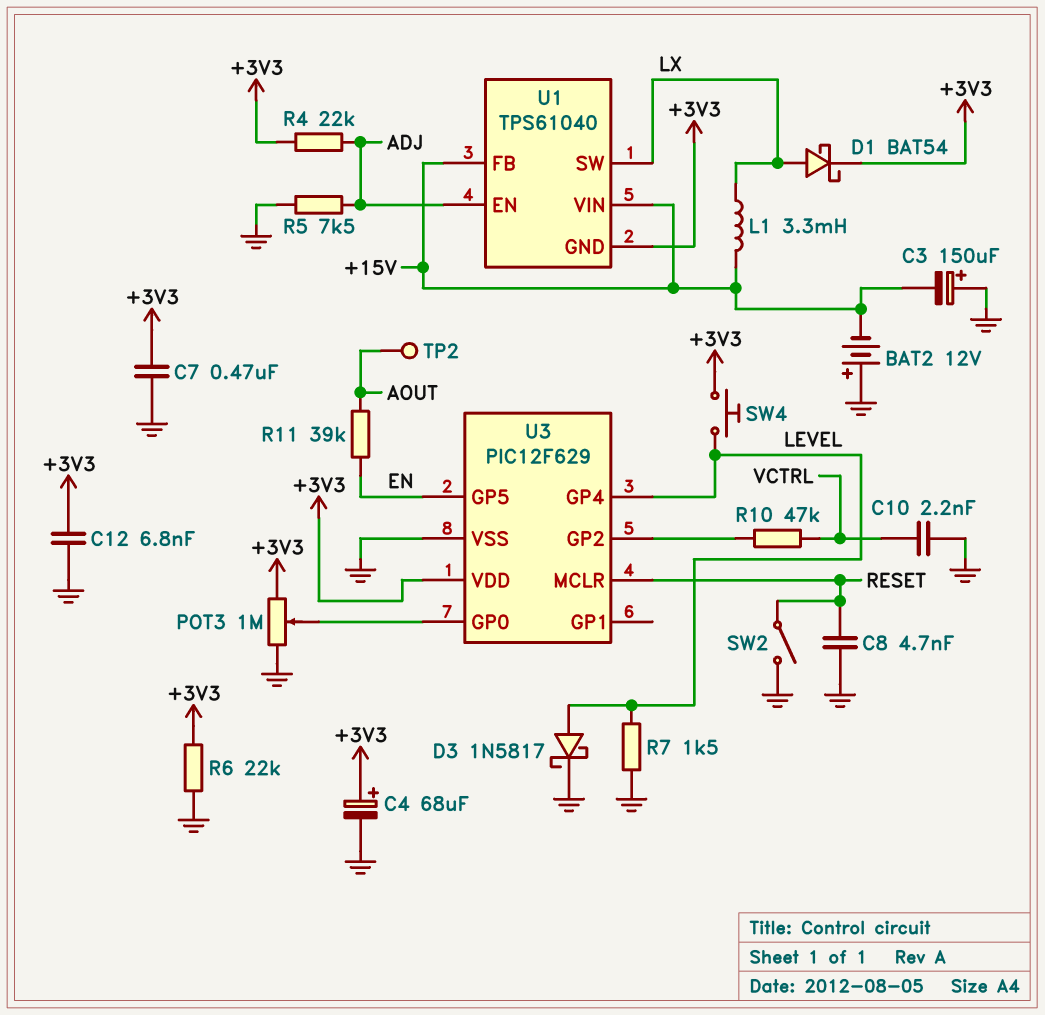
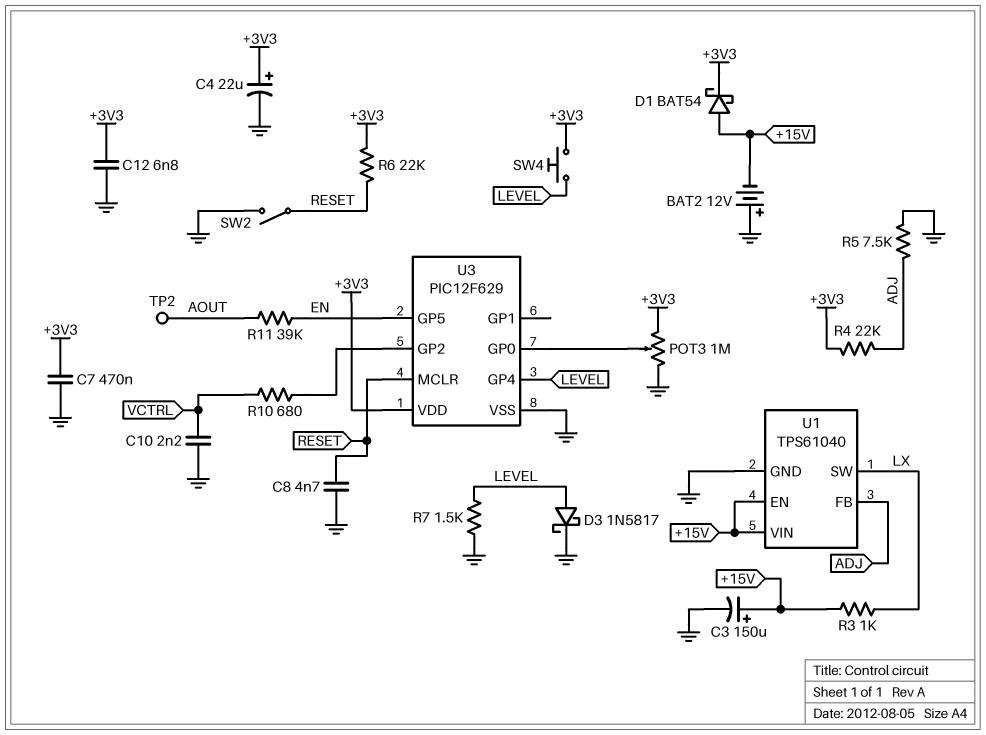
C3: 150uF (plus GND, minus +15V) -> 150uF (plus +15V, minus GND)
C4: 68uF (plus +3V3, minus GND) -> 22uF (plus +3V3, minus GND)
D1: schottky BAT54 (A LX, K +3V3) -> schottky BAT54 (A +15V, K +3V3)
L1: 3.3mH (+15V, LX) -> none
R3: none -> 1k (+15V, LX)
R6: 22k (+3V3, GND) -> 22k (+3V3, RESET)
R10: 47k (U3/GP2, VCTRL) -> 680 (U3/GP2, VCTRL)
U1 pin EN: ADJ -> +15V
U1 pin FB: +15V -> ADJ
U1 pin GND: +3V3 -> GND

